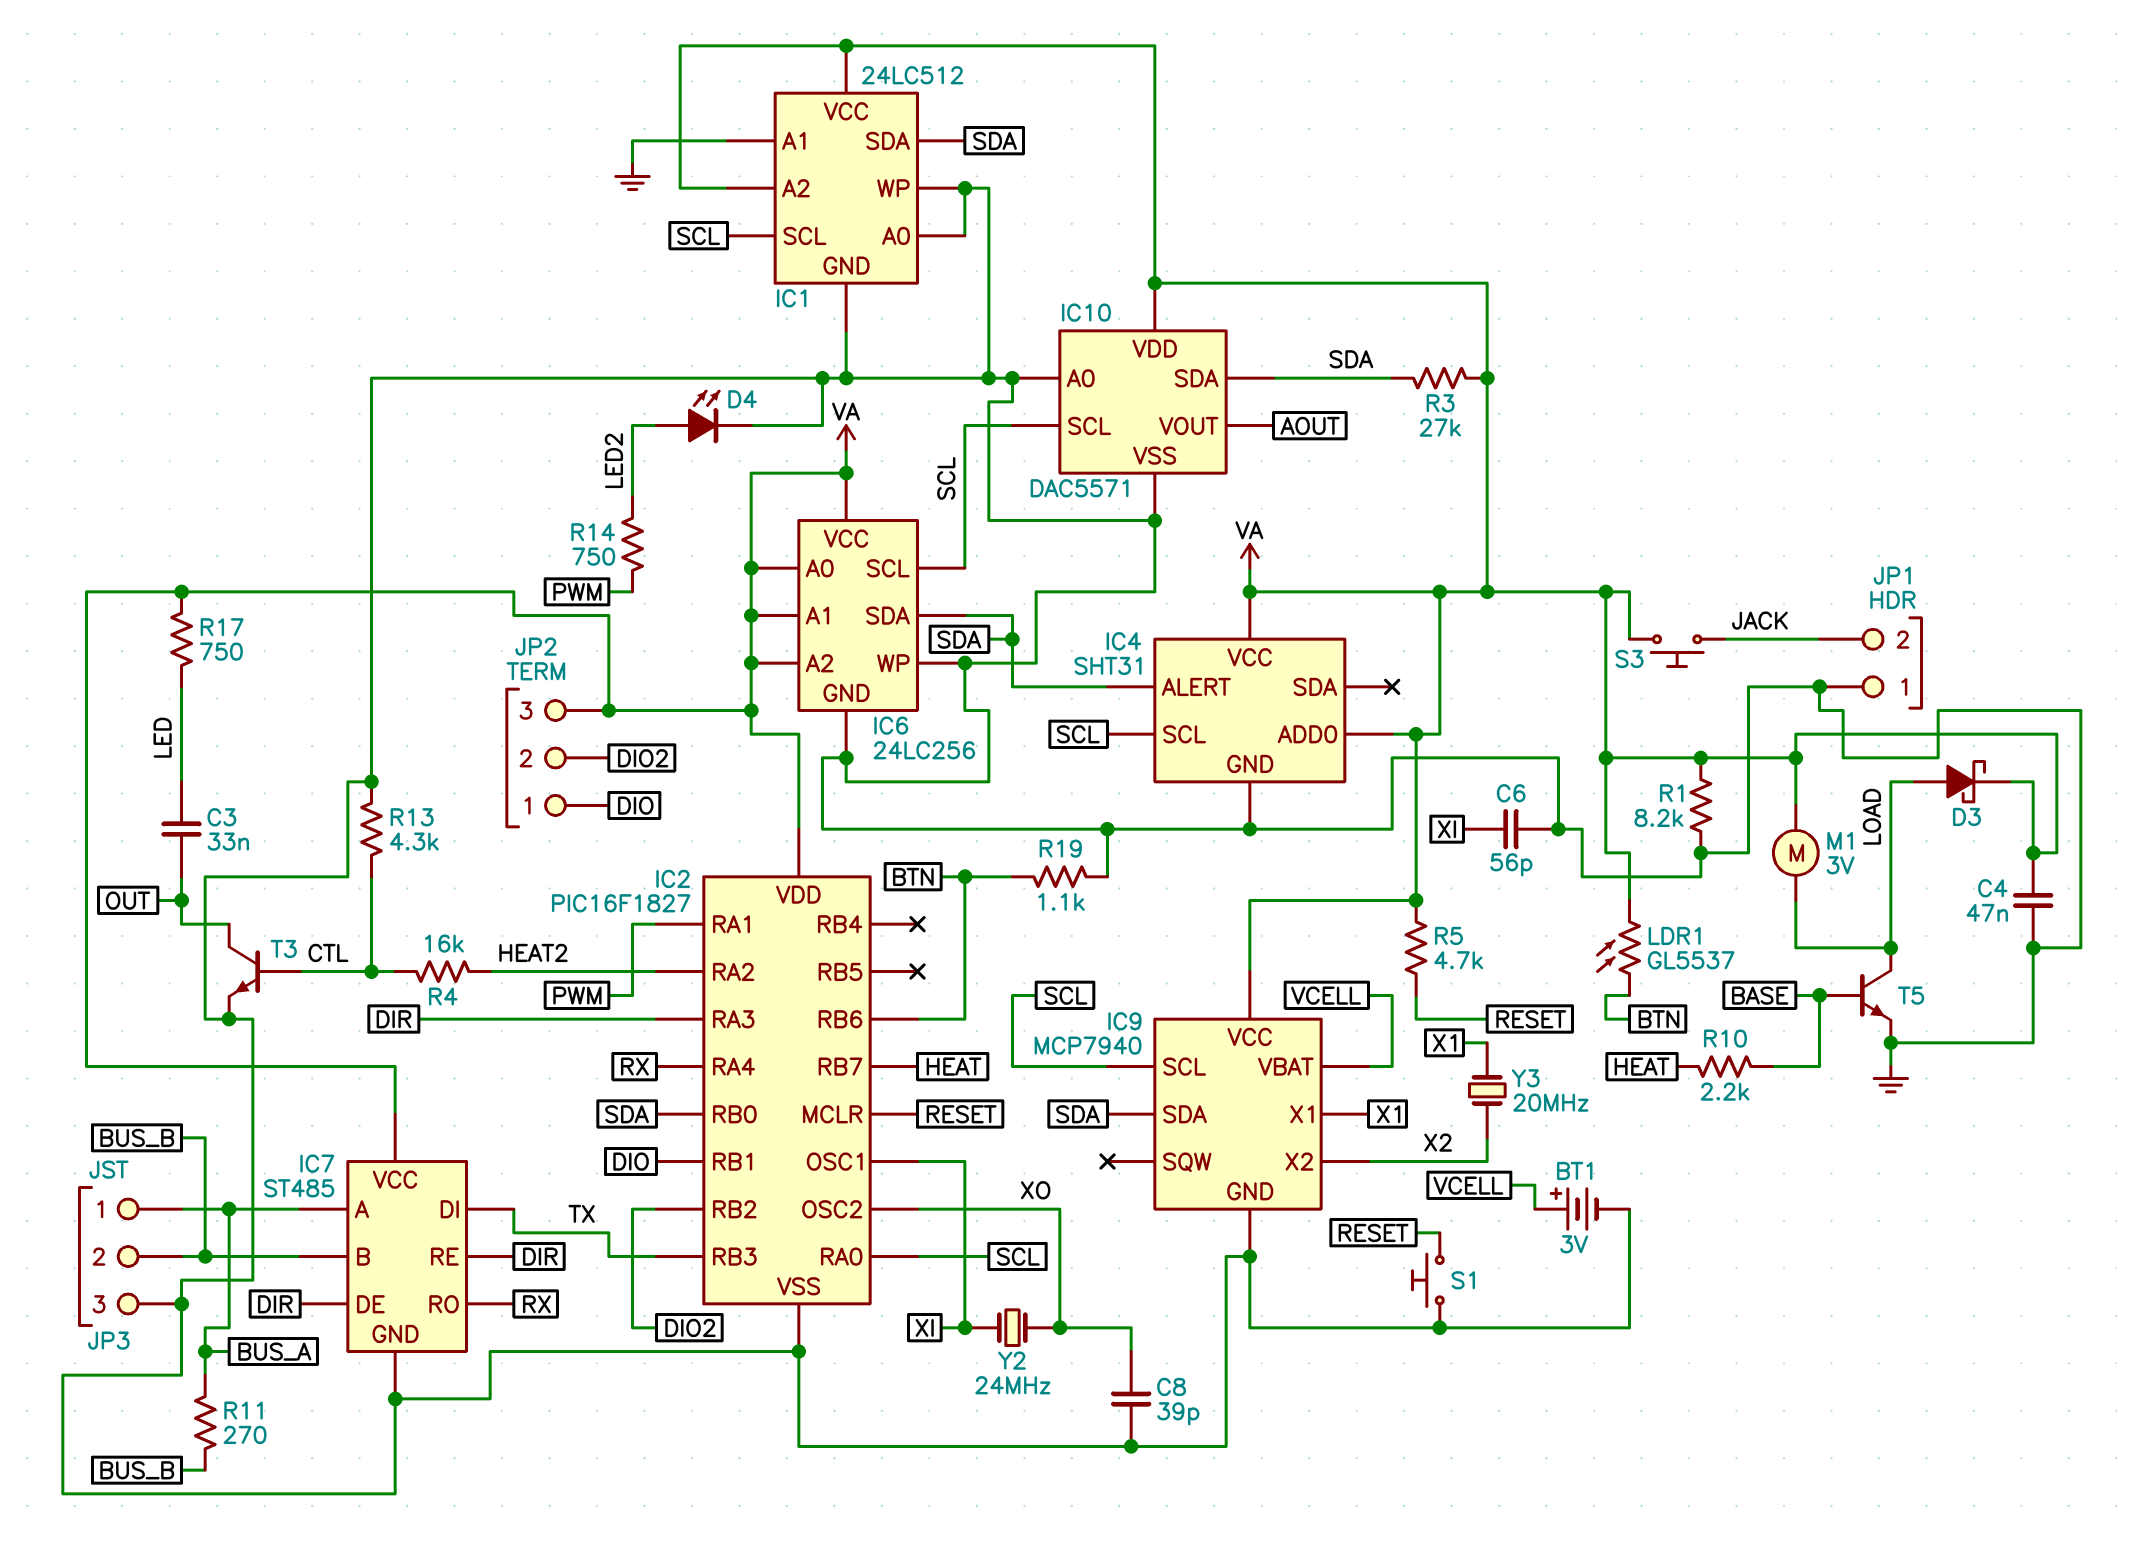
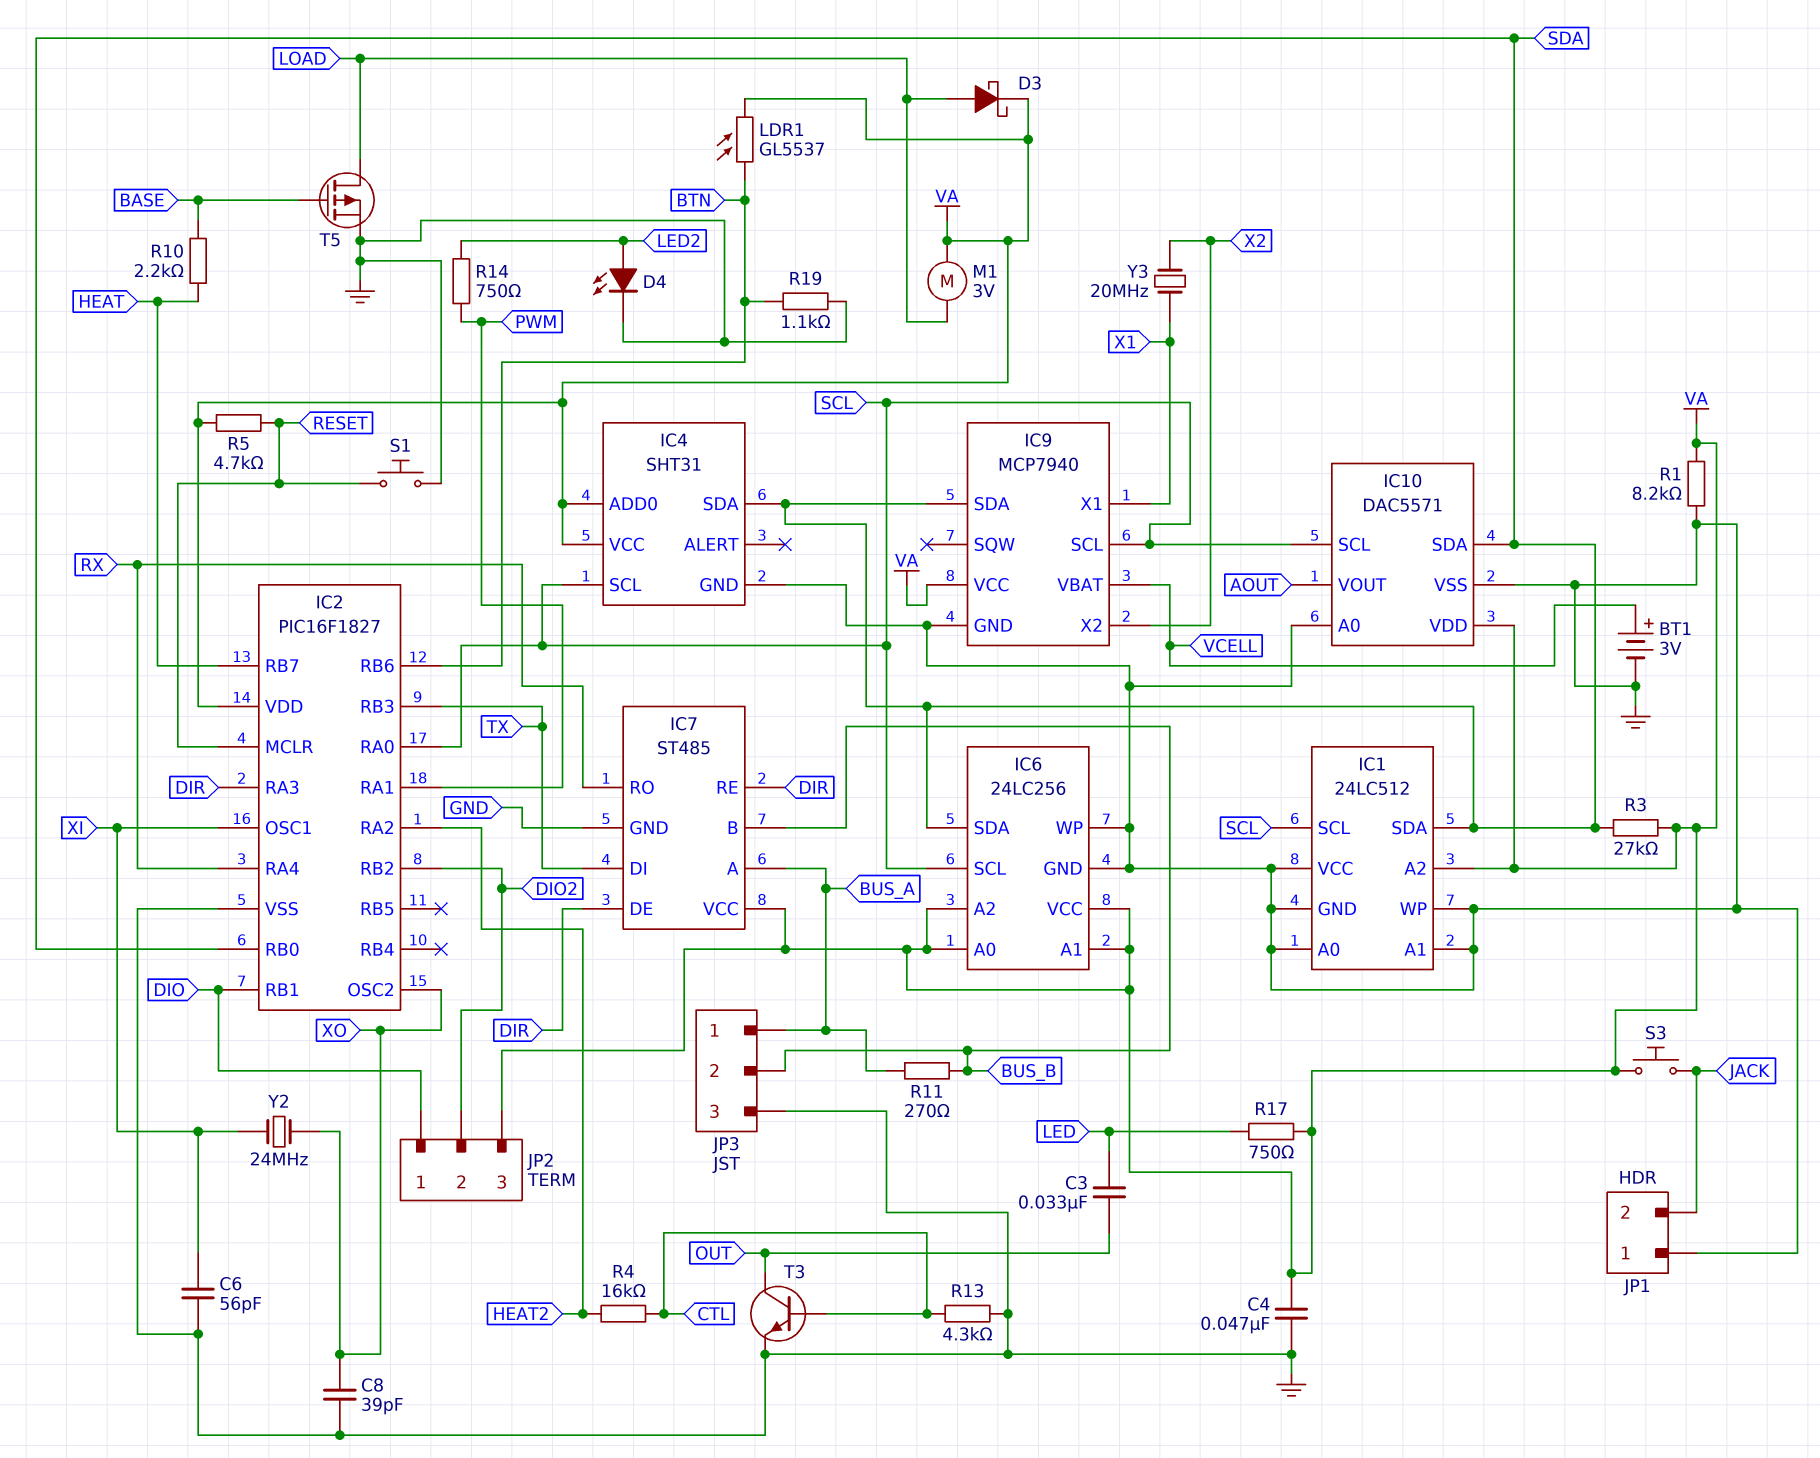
IC1 pin VCC: VA -> GND
IC4 pin ALERT: SDA -> none
IC4 pin SDA: none -> SDA
T5: NPN (B BASE, C LOAD, E GND) -> PMOS (G BASE, D LOAD, S GND)

